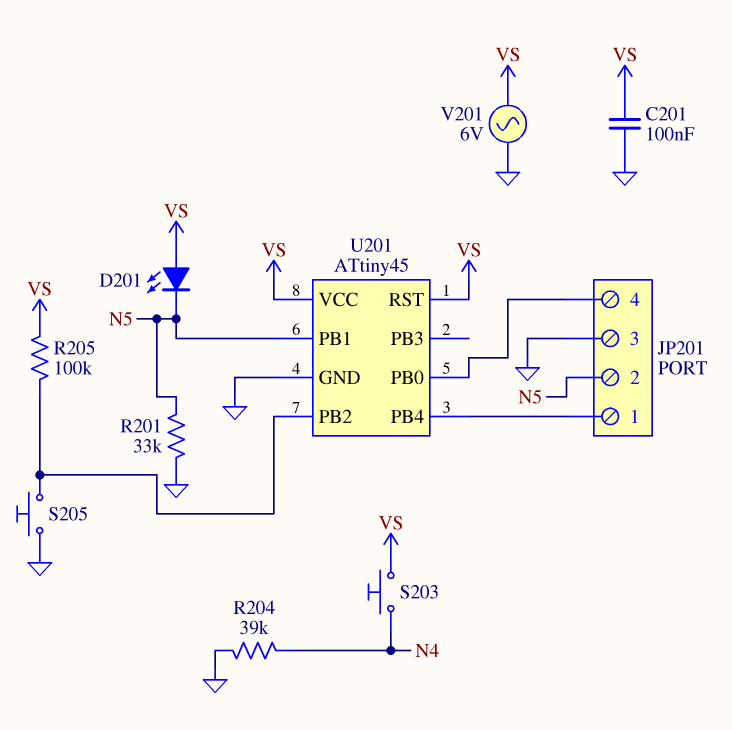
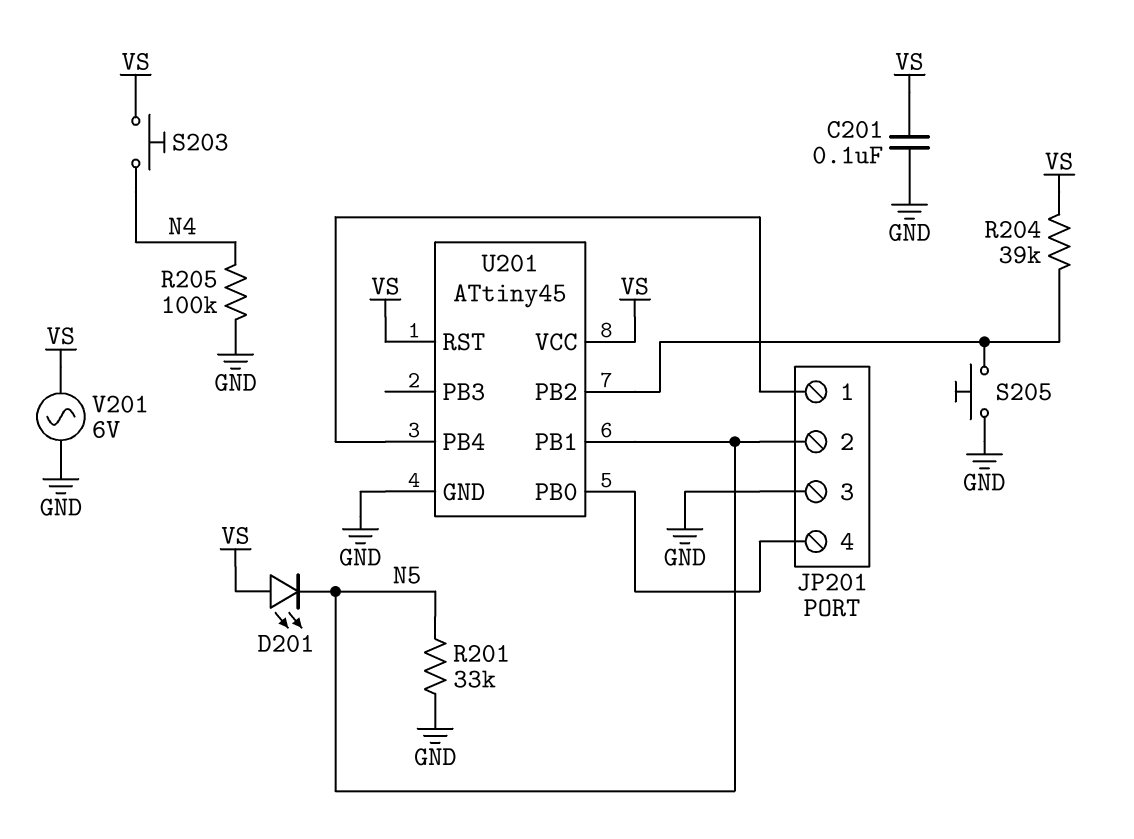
R204: 39k (GND, N4) -> 39k (U201/PB2, VS)
R205: 100k (U201/PB2, VS) -> 100k (GND, N4)

